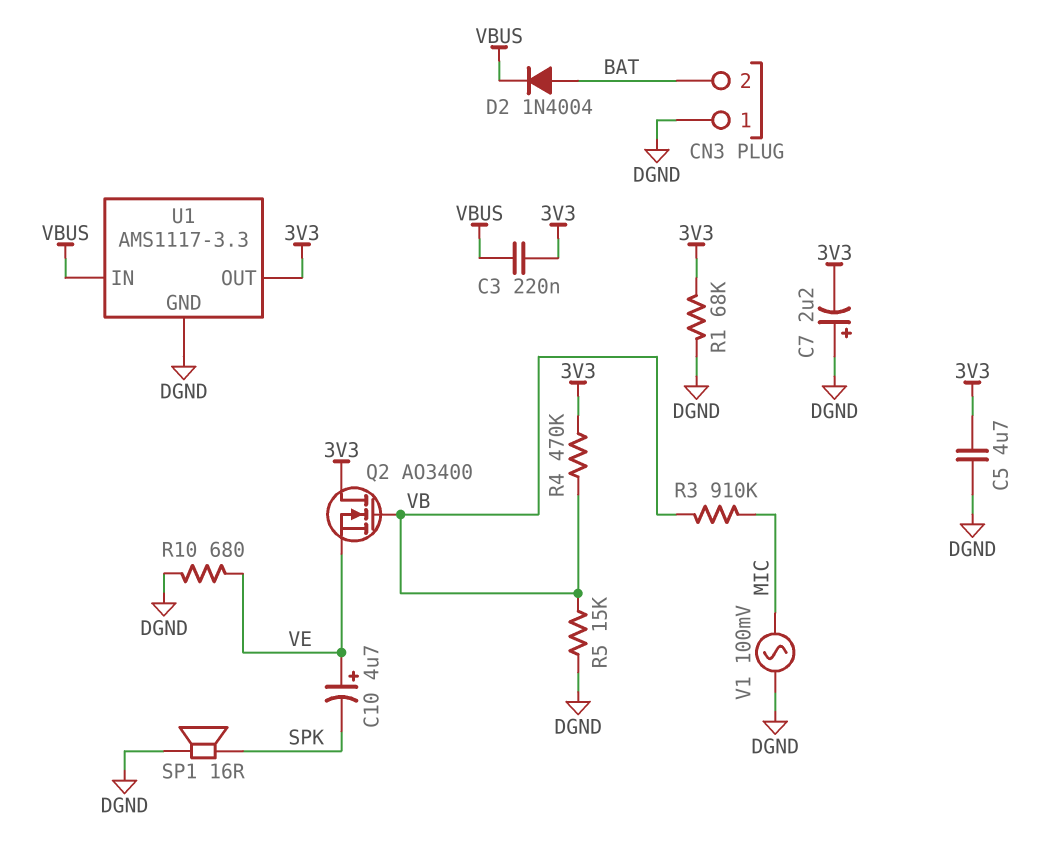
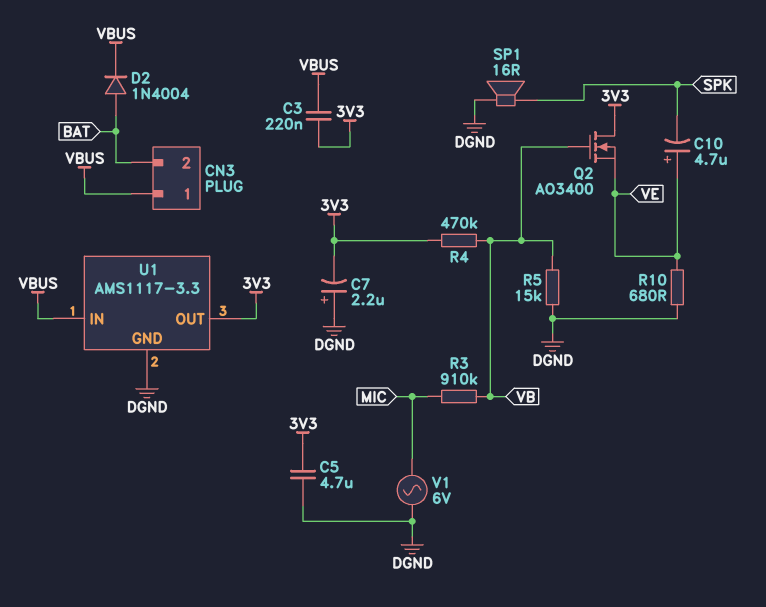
CN3 pin 1: DGND -> VBUS
R1: 68k (3V3, DGND) -> none
V1: AC 100mV (DGND, MIC) -> AC 6V (DGND, MIC)

